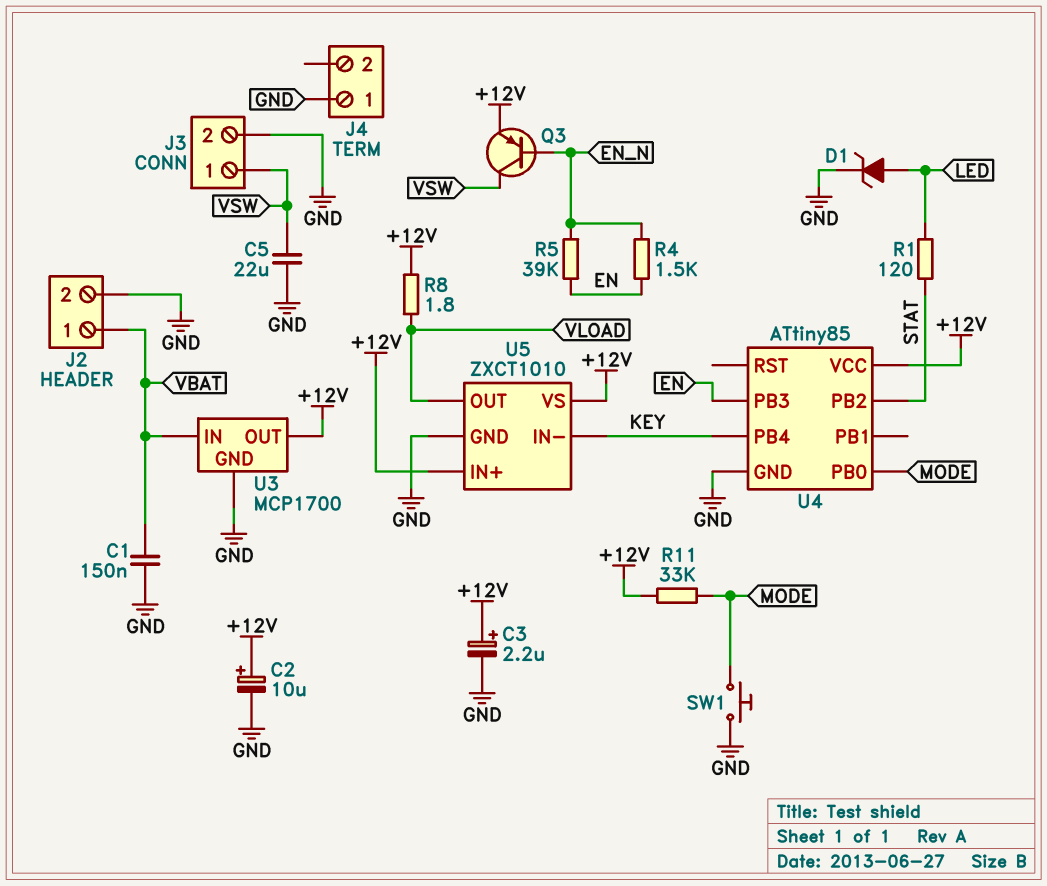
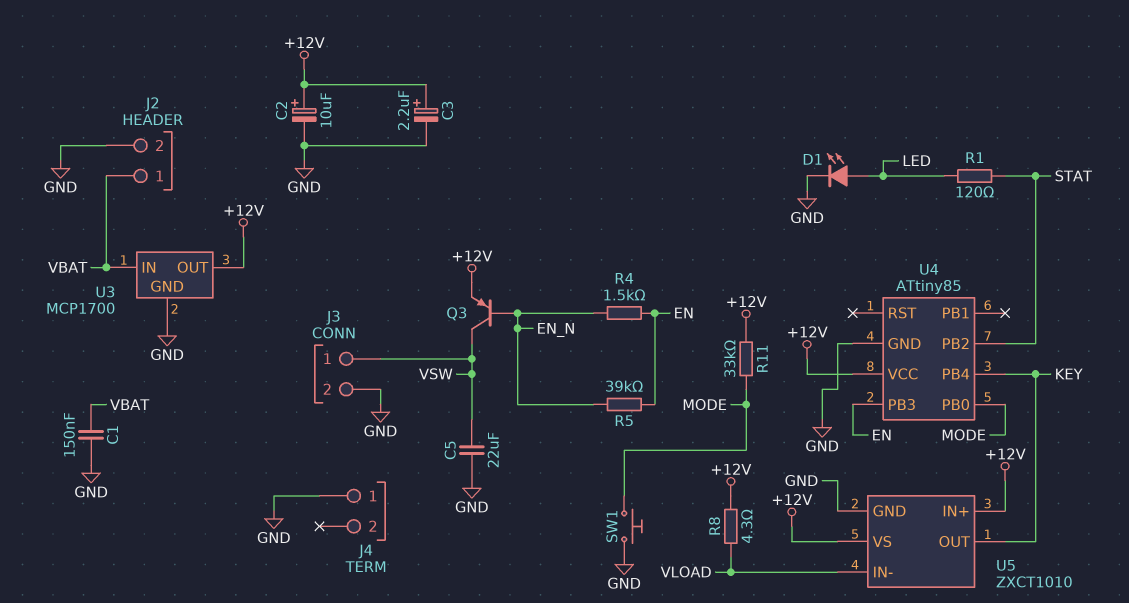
D1: zener (A LED, K GND) -> LED (A LED, K GND)
R8: 1.8 (+12V, VLOAD) -> 4.3 (+12V, VLOAD)
U5 pin IN-: KEY -> VLOAD
U5 pin OUT: VLOAD -> KEY

